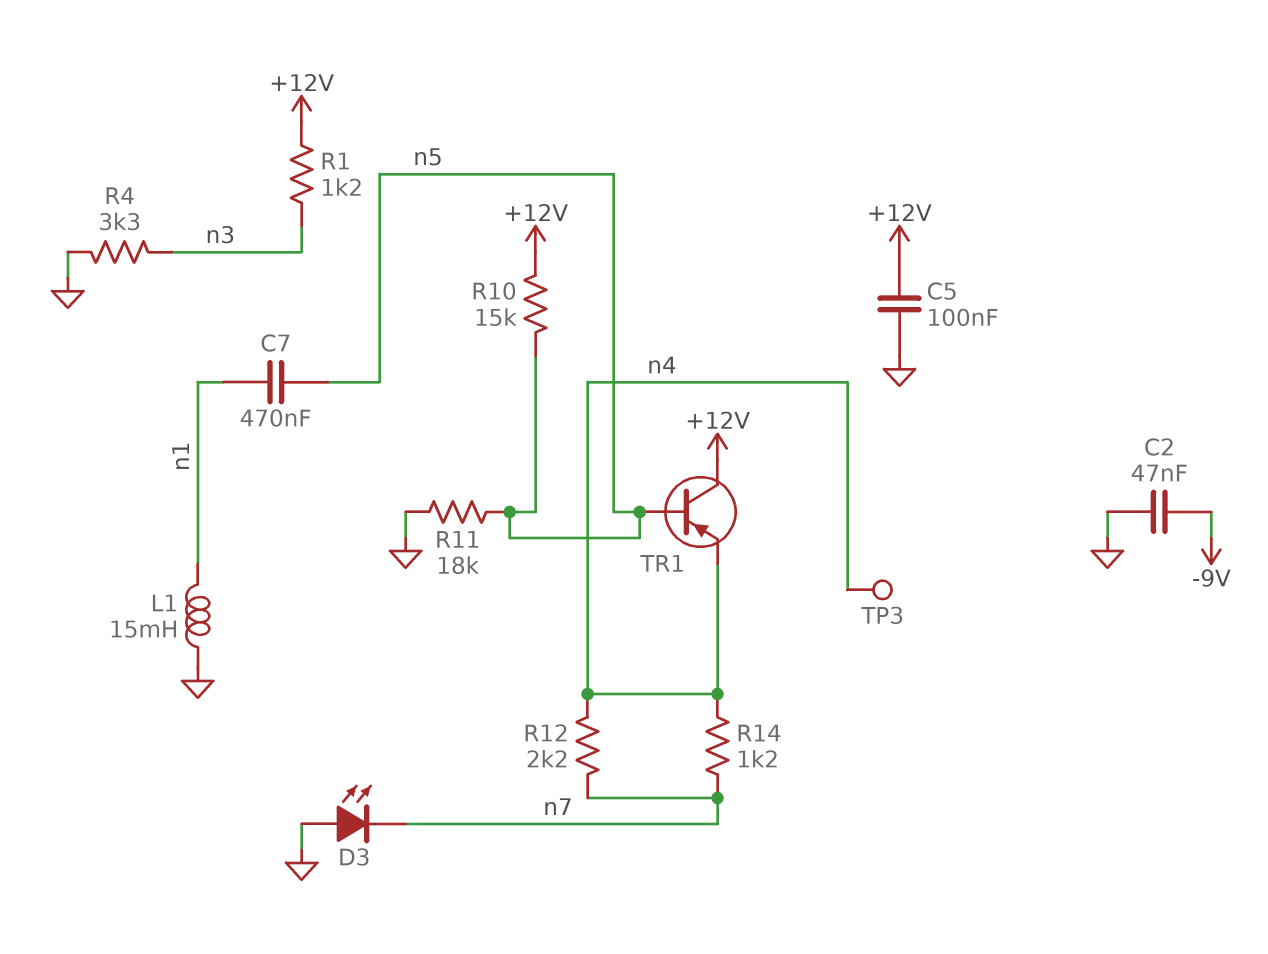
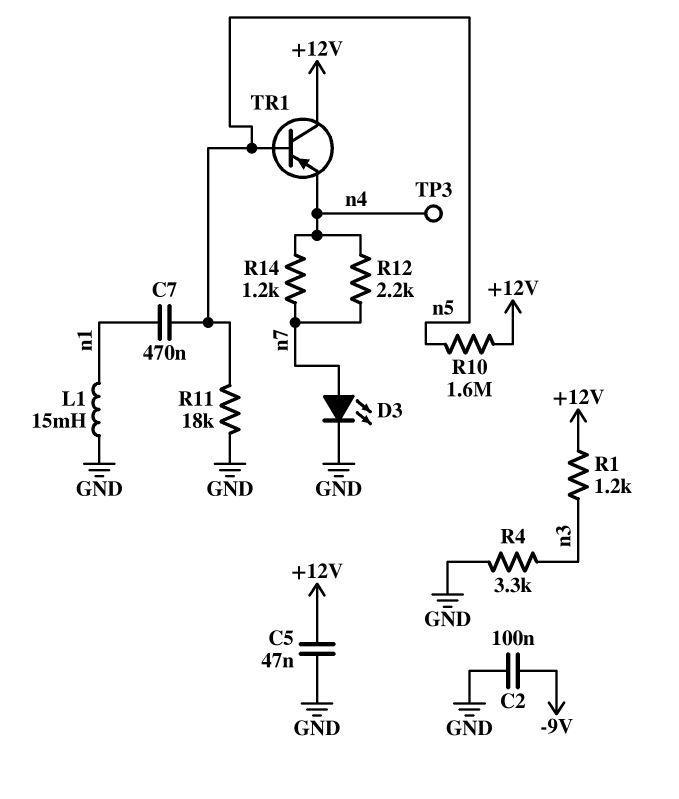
C2: 47nF (-9V, GND) -> 100nF (-9V, GND)
C5: 100nF (+12V, GND) -> 47nF (+12V, GND)
D3: LED (A GND, K n7) -> LED (A n7, K GND)
R10: 15k (+12V, n5) -> 1.6M (+12V, n5)

